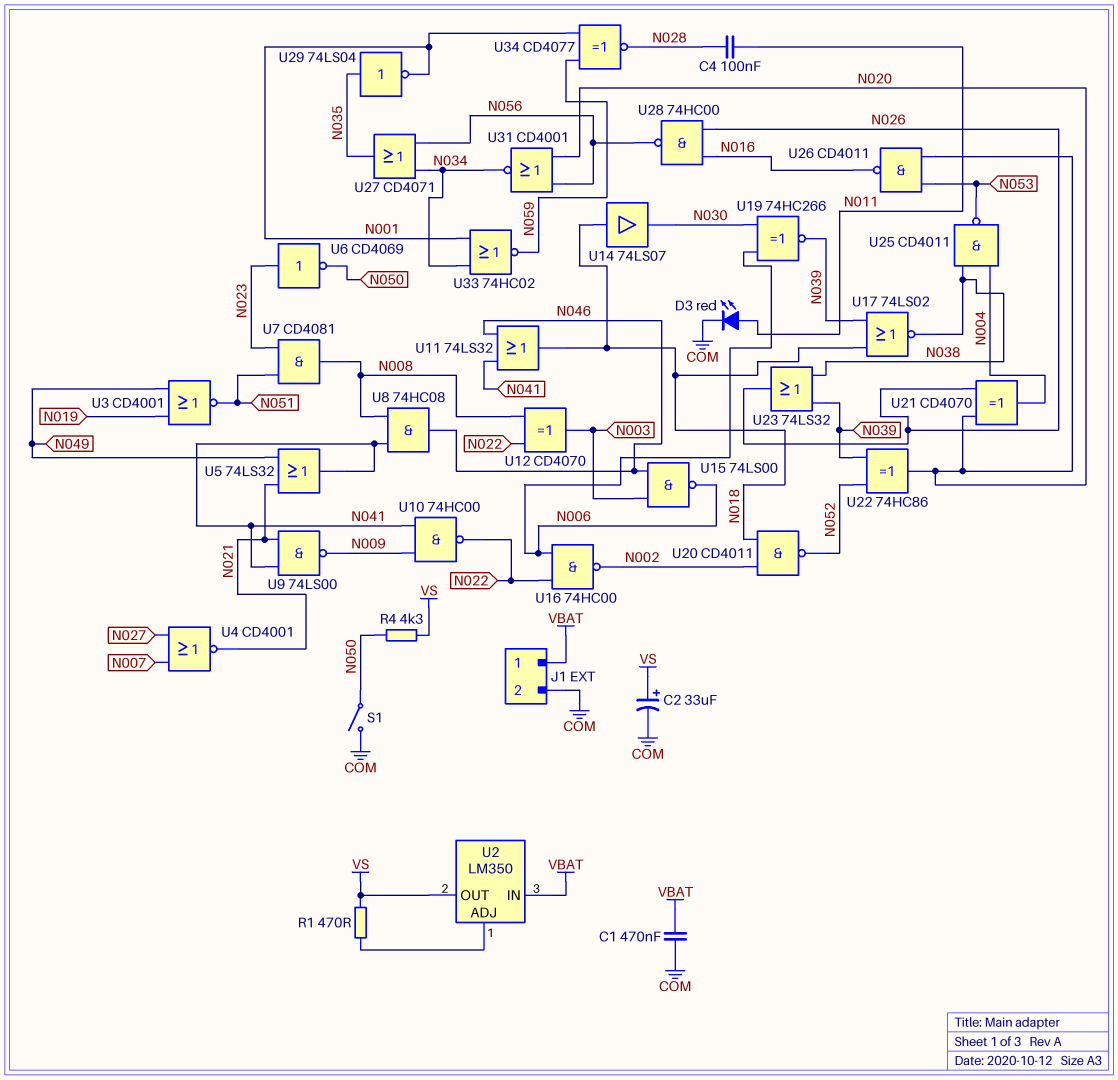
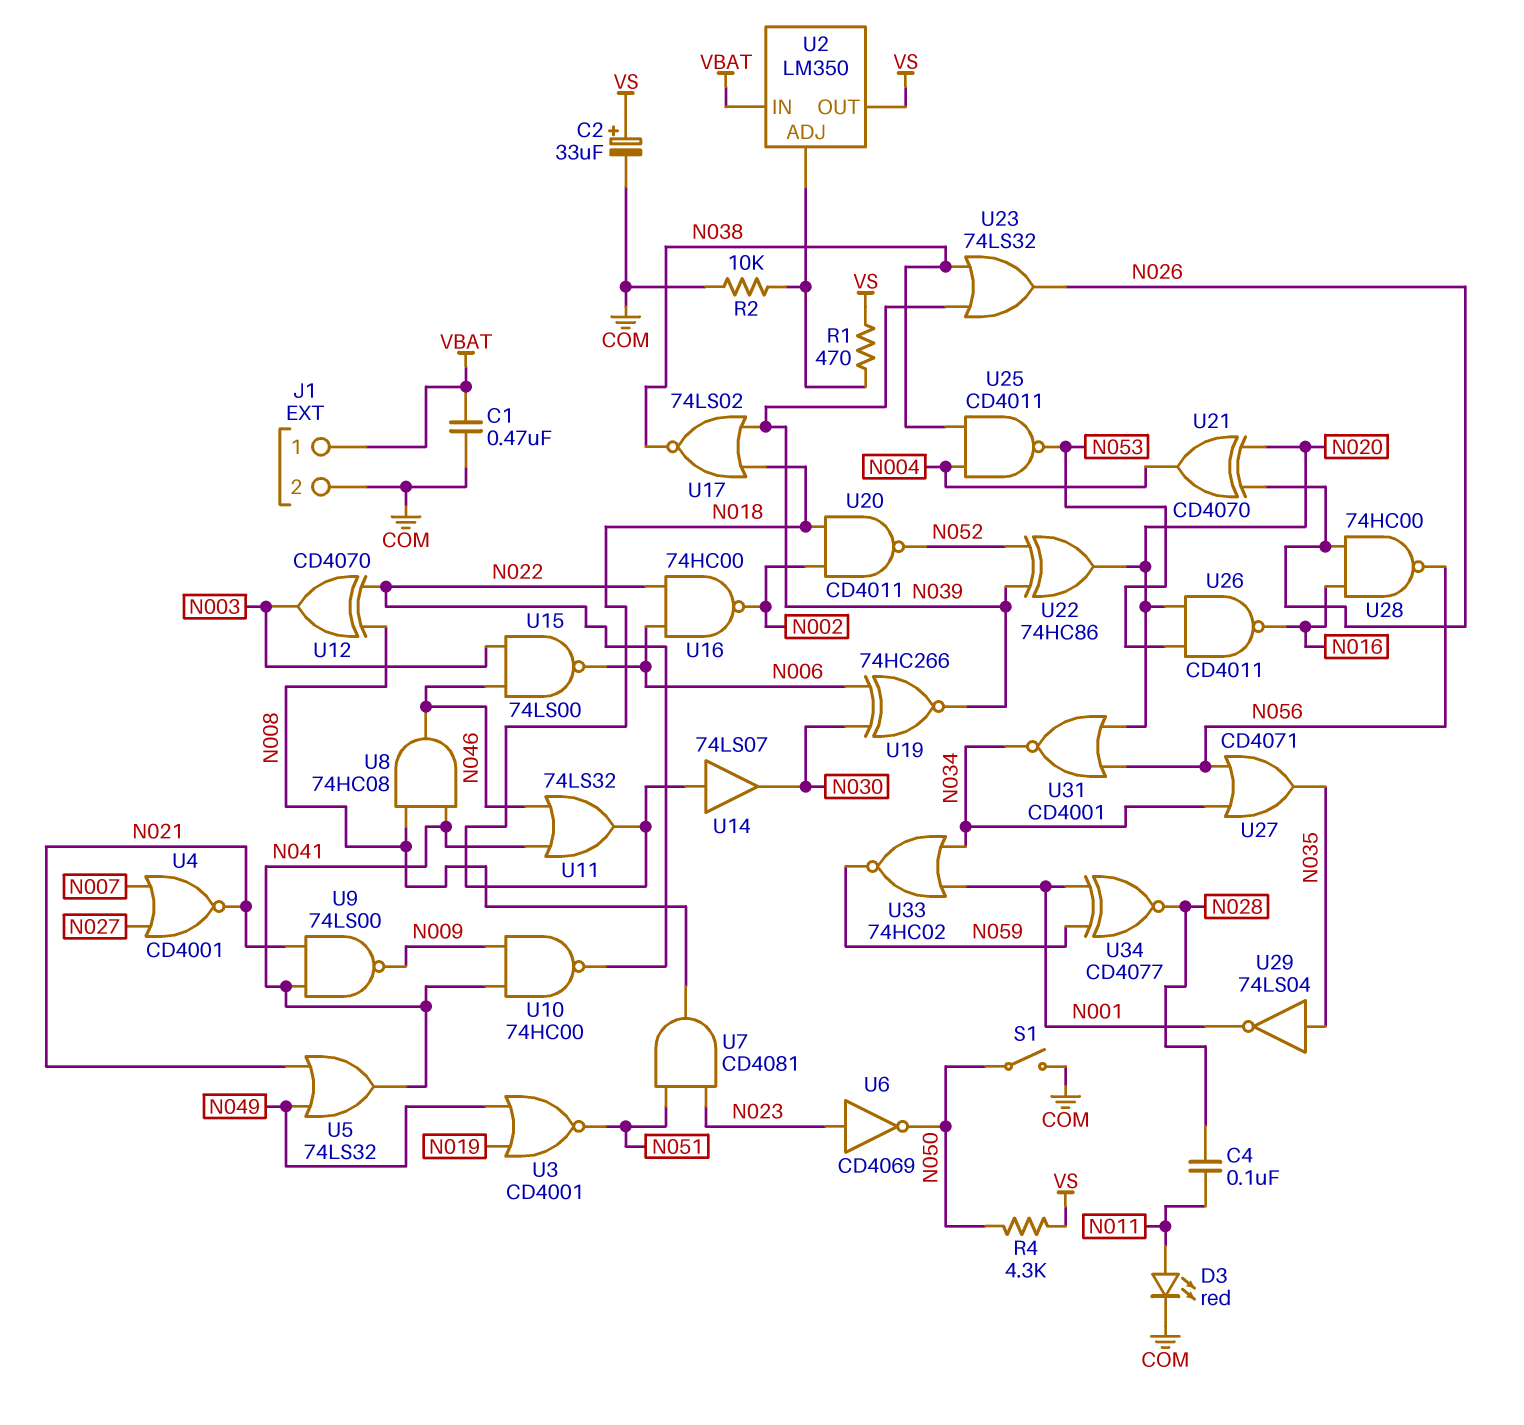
R2: none -> 10k (COM, U2/ADJ)

